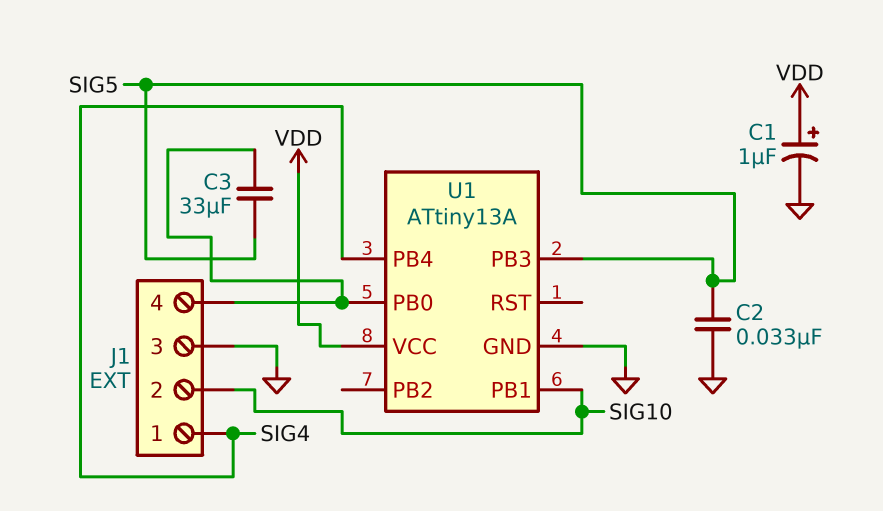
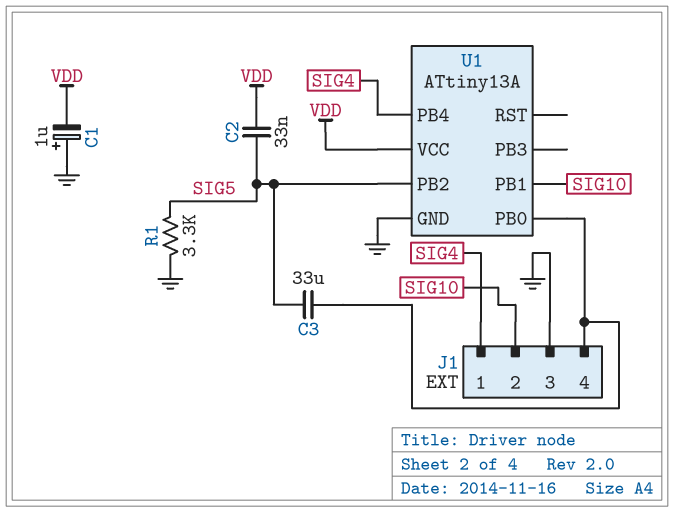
C1: 1uF (plus VDD, minus GND) -> 1uF (plus GND, minus VDD)
C2: 33nF (GND, SIG5) -> 33nF (SIG5, VDD)
R1: none -> 3.3k (GND, SIG5)
U1 pin PB2: none -> SIG5
U1 pin PB3: SIG5 -> none

